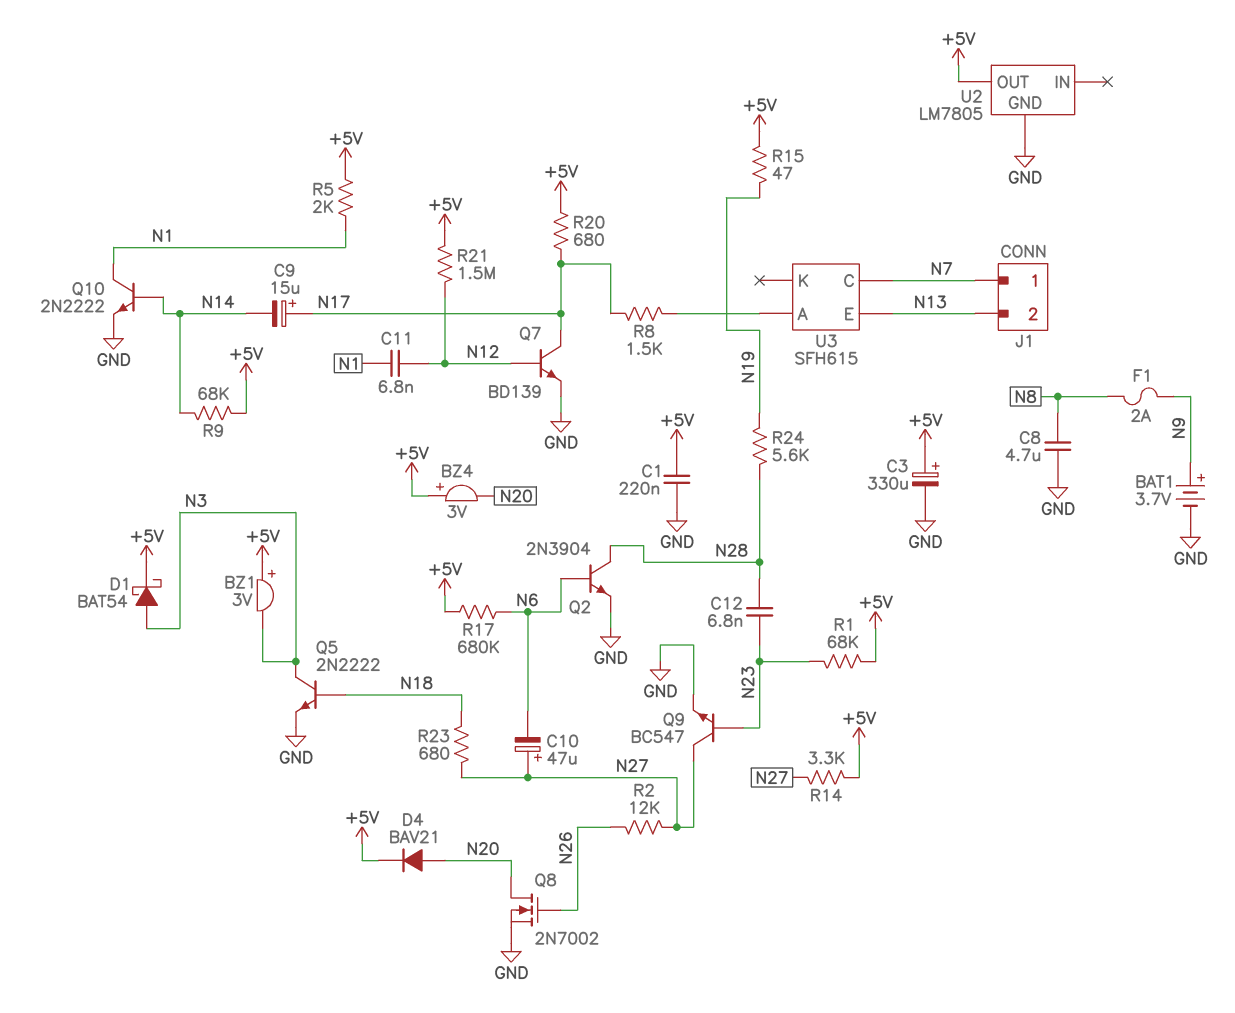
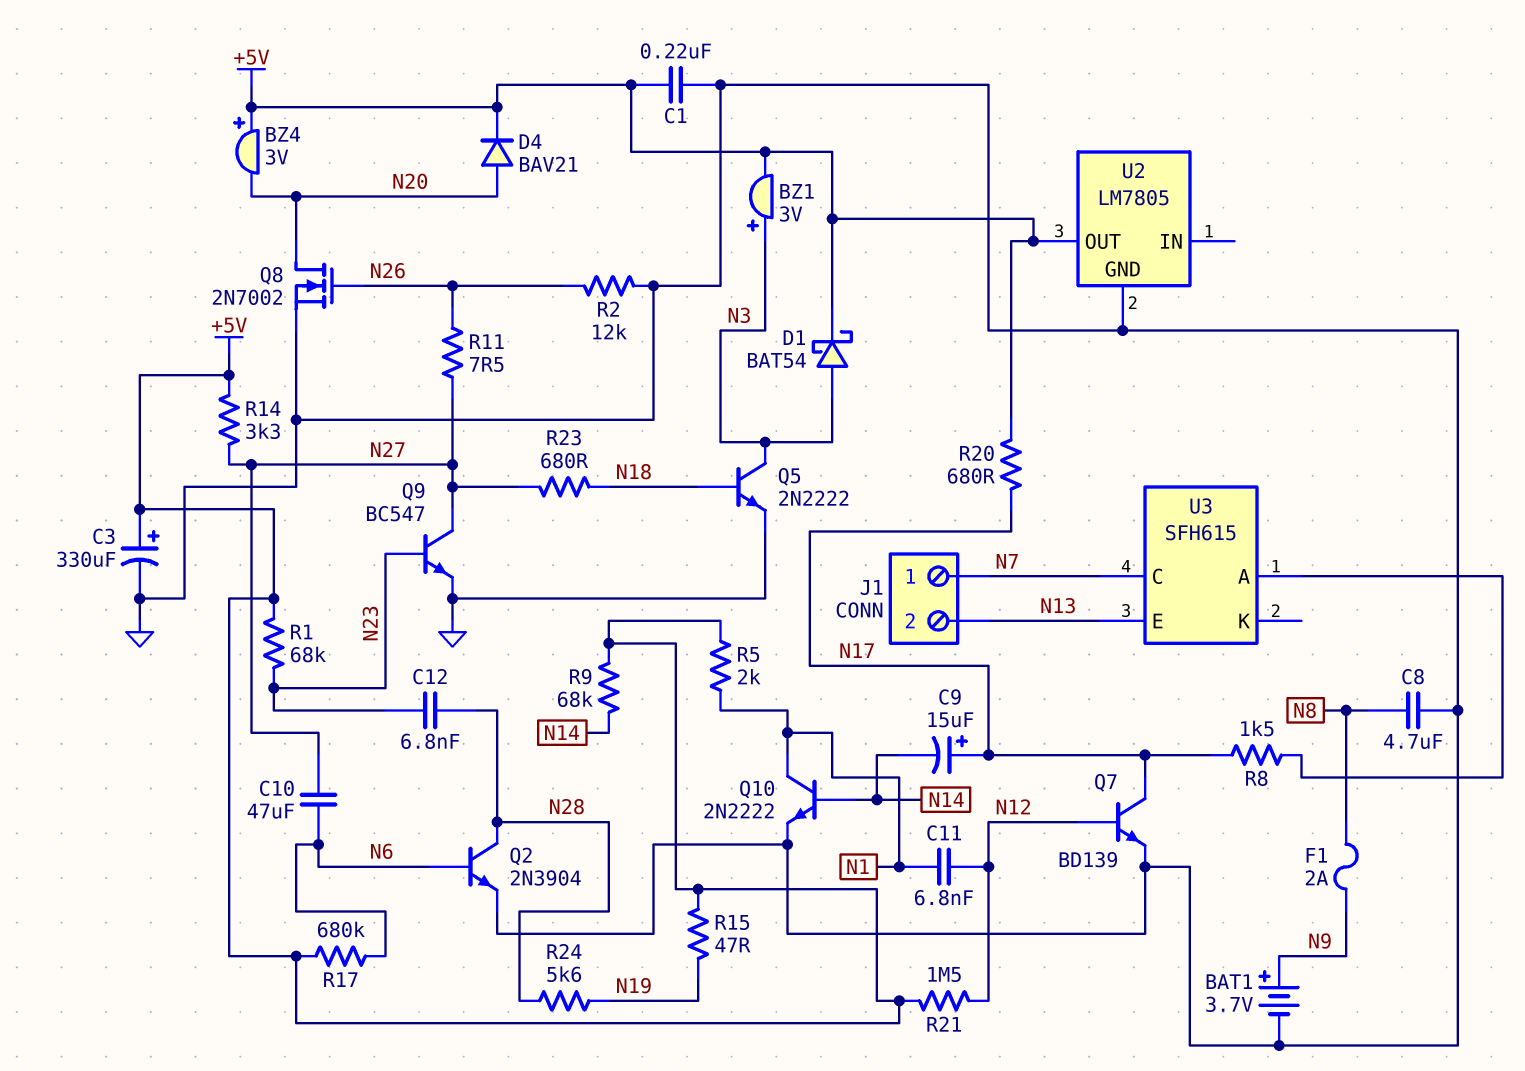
BZ1: buzzer 3V (plus +5V, minus N3) -> buzzer 3V (plus N3, minus +5V)
C10: 47uF (plus N27, minus N6) -> 47uF (N6, N27)
R2: 12k (N26, N27) -> 12k (GND, N26)
R11: none -> 7.5 (N26, N27)

